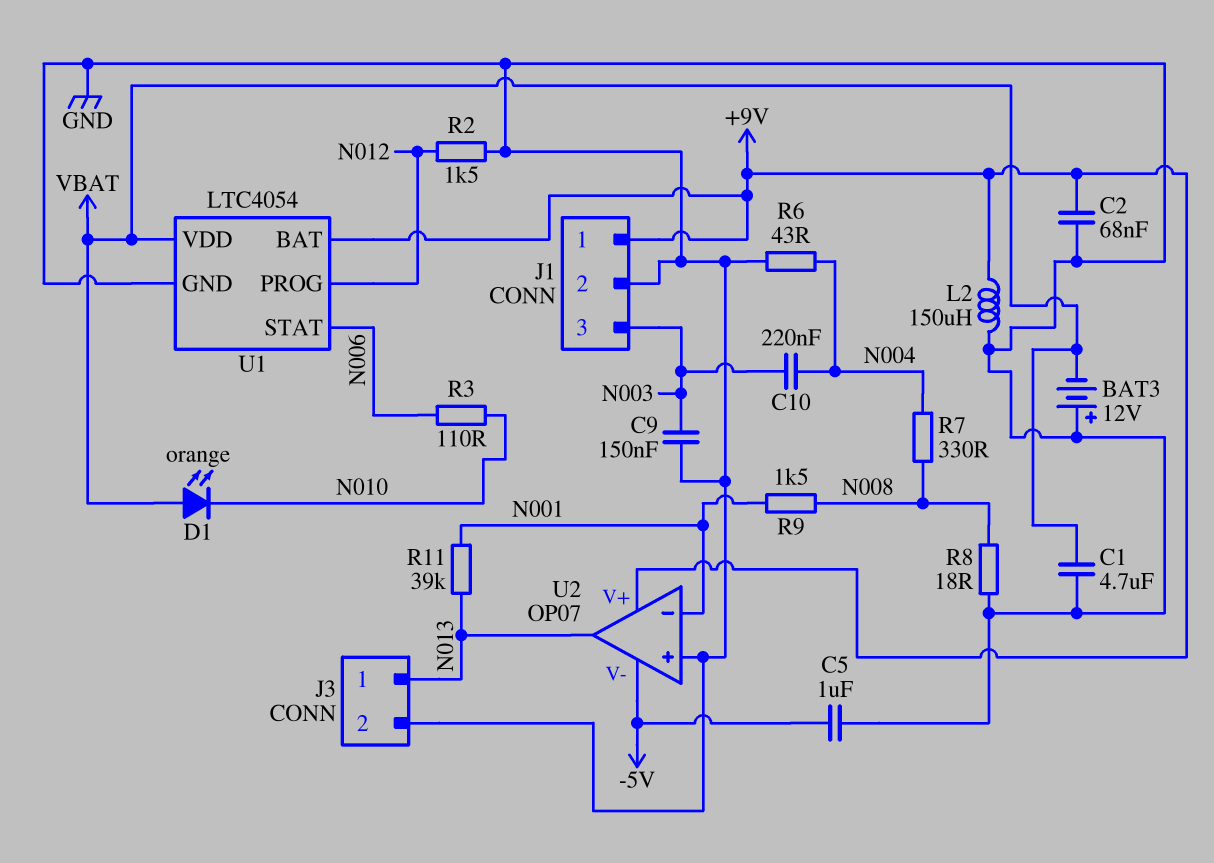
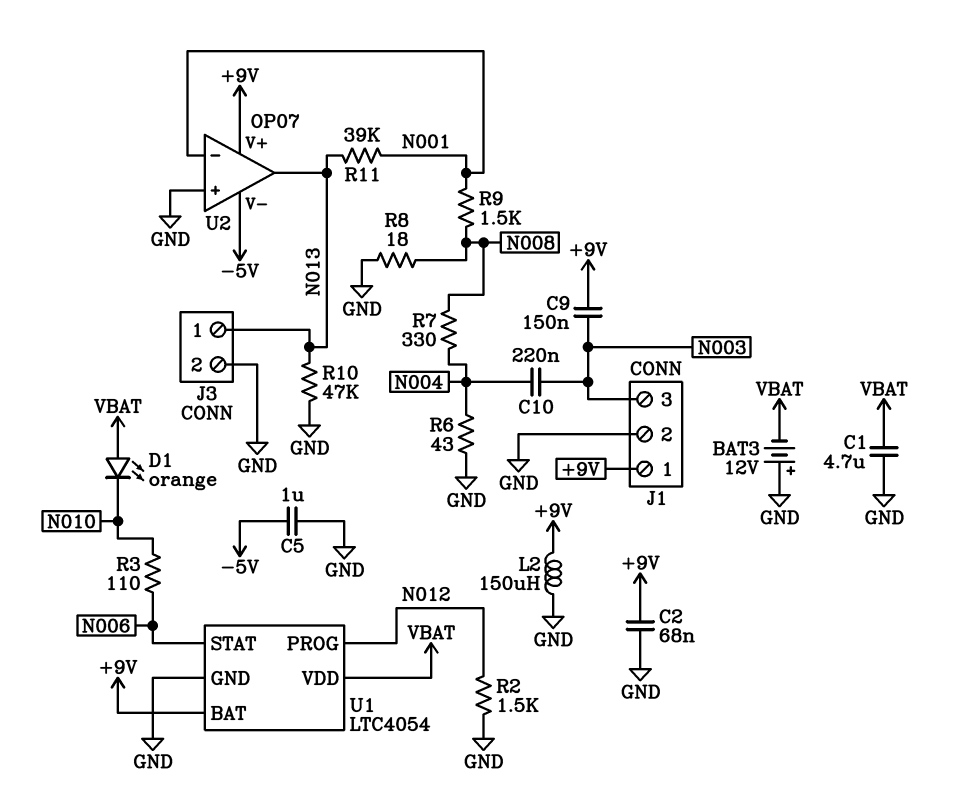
C9: 150nF (GND, N003) -> 150nF (+9V, N003)
R10: none -> 47k (GND, N013)

